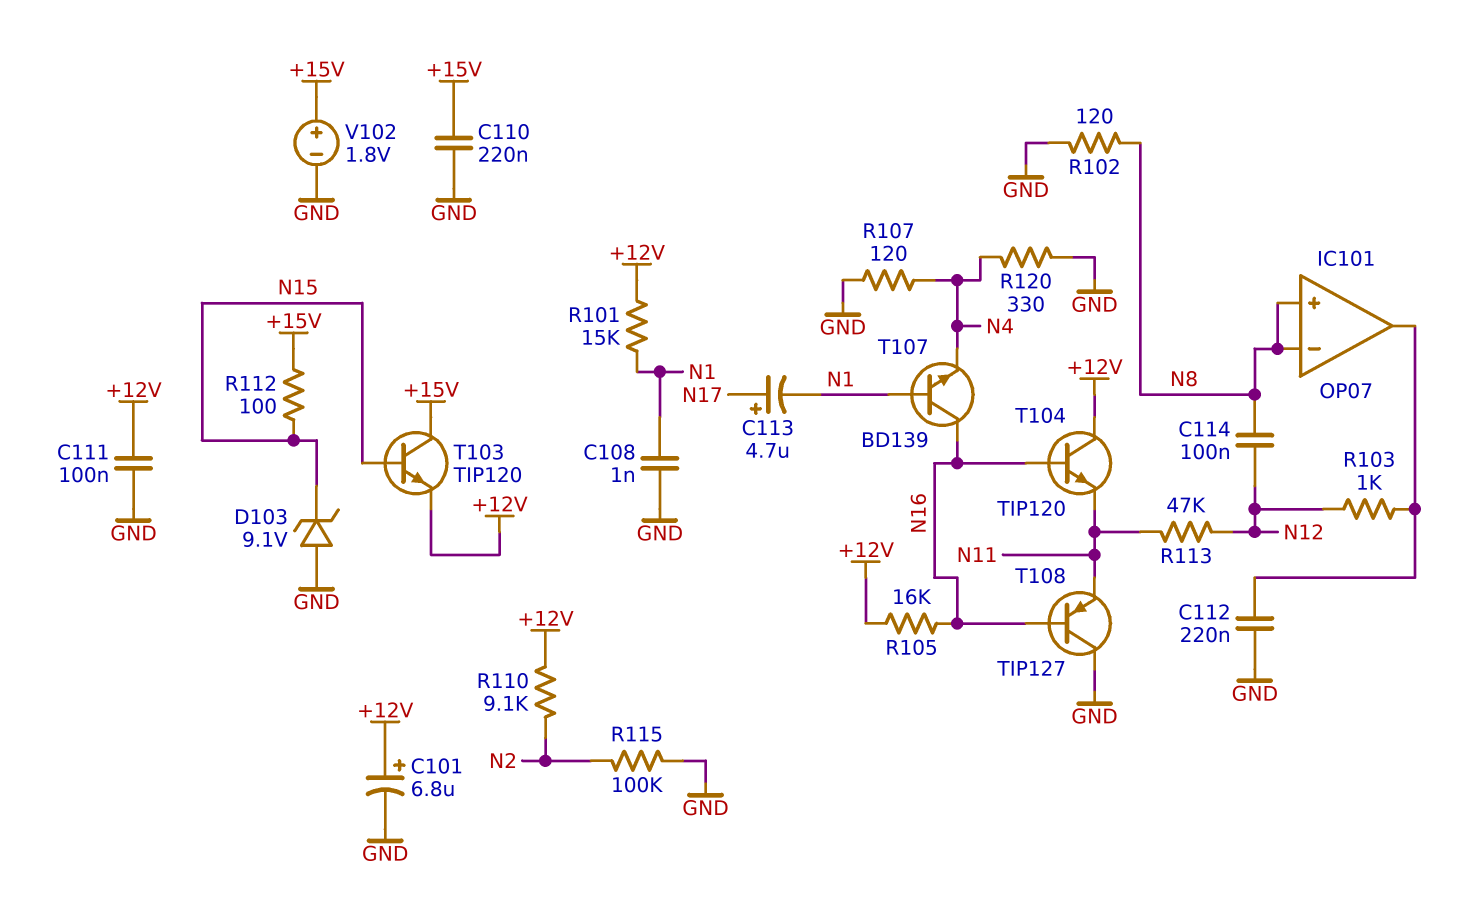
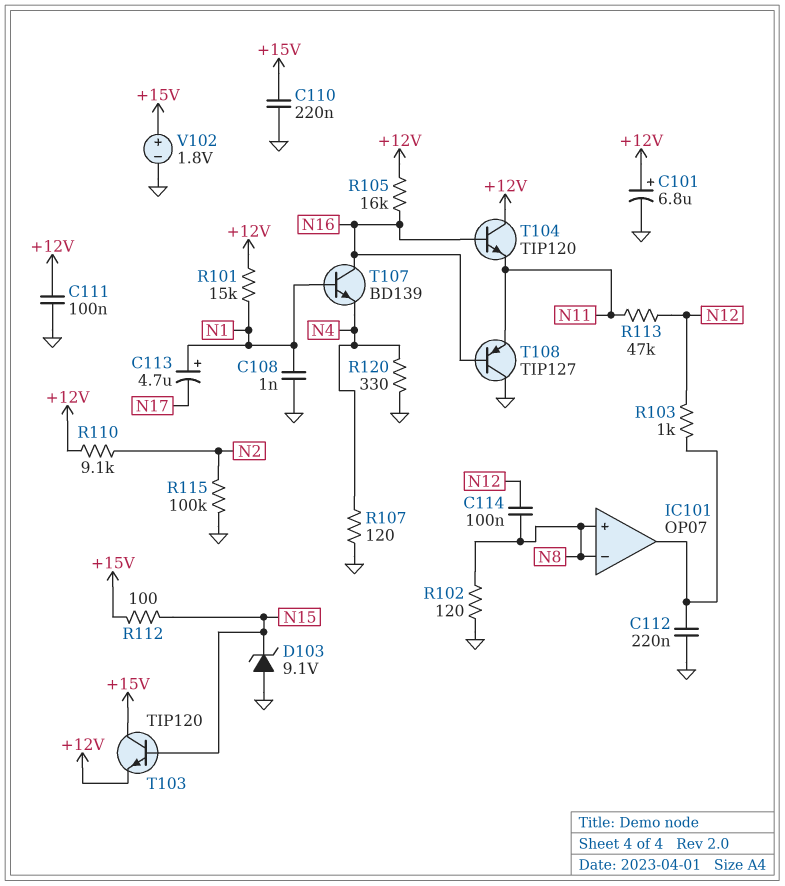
C113: 4.7uF (plus N17, minus N1) -> 4.7uF (plus N1, minus N17)

